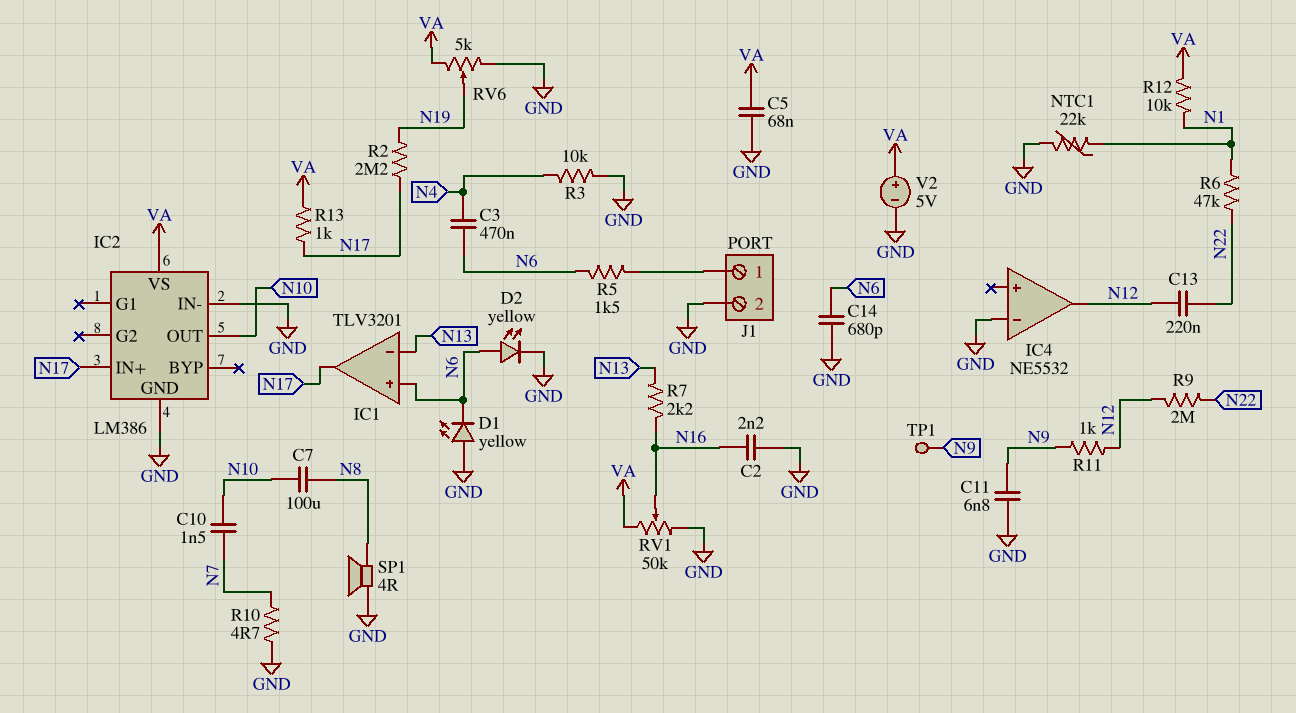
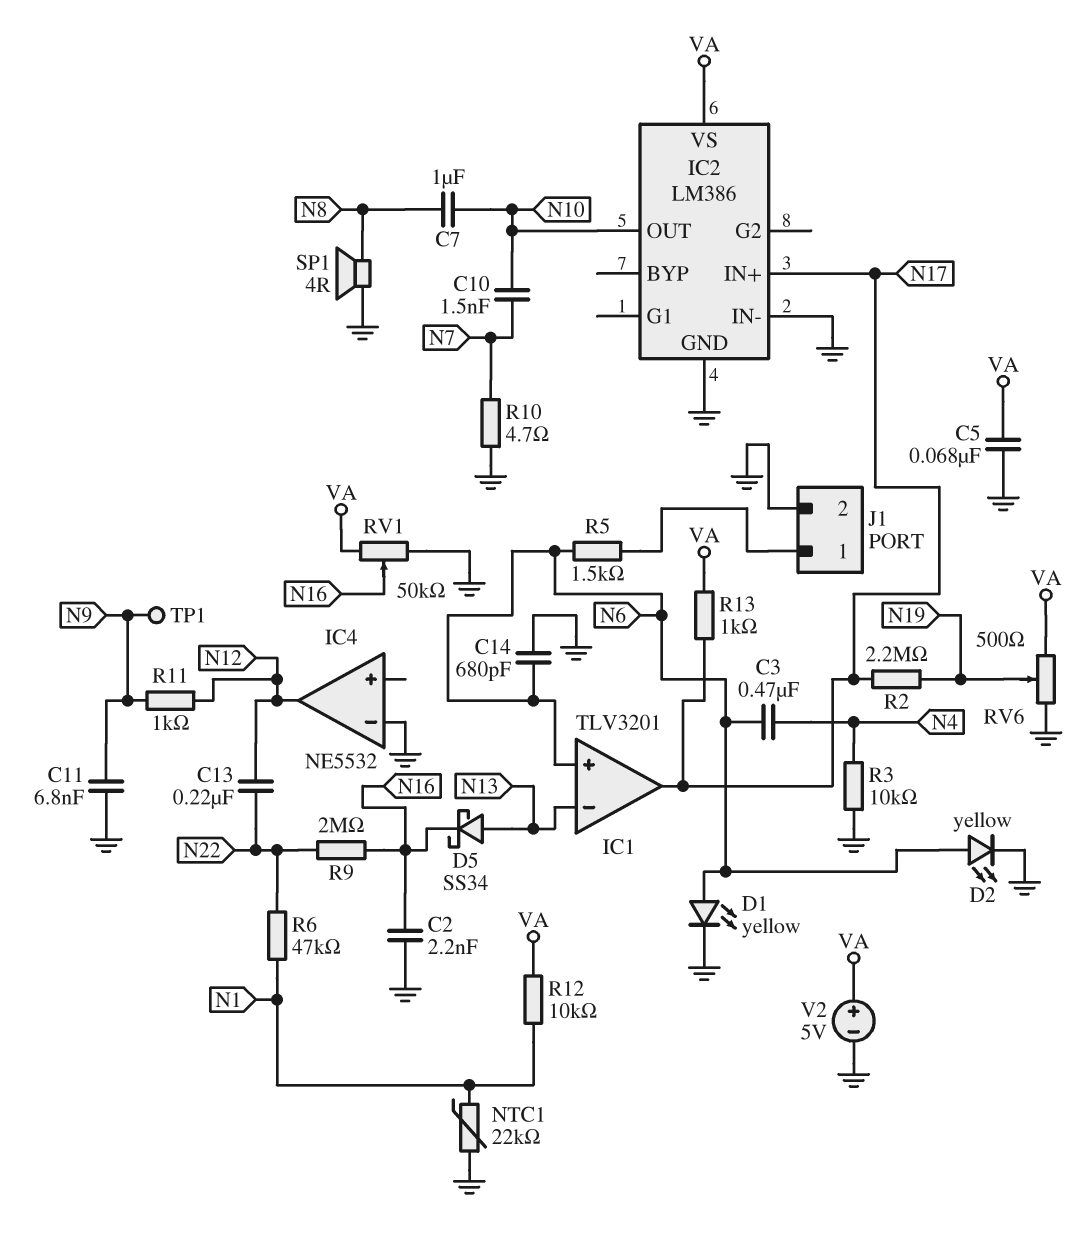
C7: 100uF (N8, N10) -> 1uF (N8, N10)
D1: LED yellow (A GND, K N6) -> LED yellow (A N6, K GND)
D5: none -> schottky SS34 (A N13, K N16)
R7: 2.2k (N13, N16) -> none
R9: 2M (N12, N22) -> 2M (N16, N22)
RV6: 5k (GND, VA, wiper N19) -> 500 (GND, VA, wiper N19)

